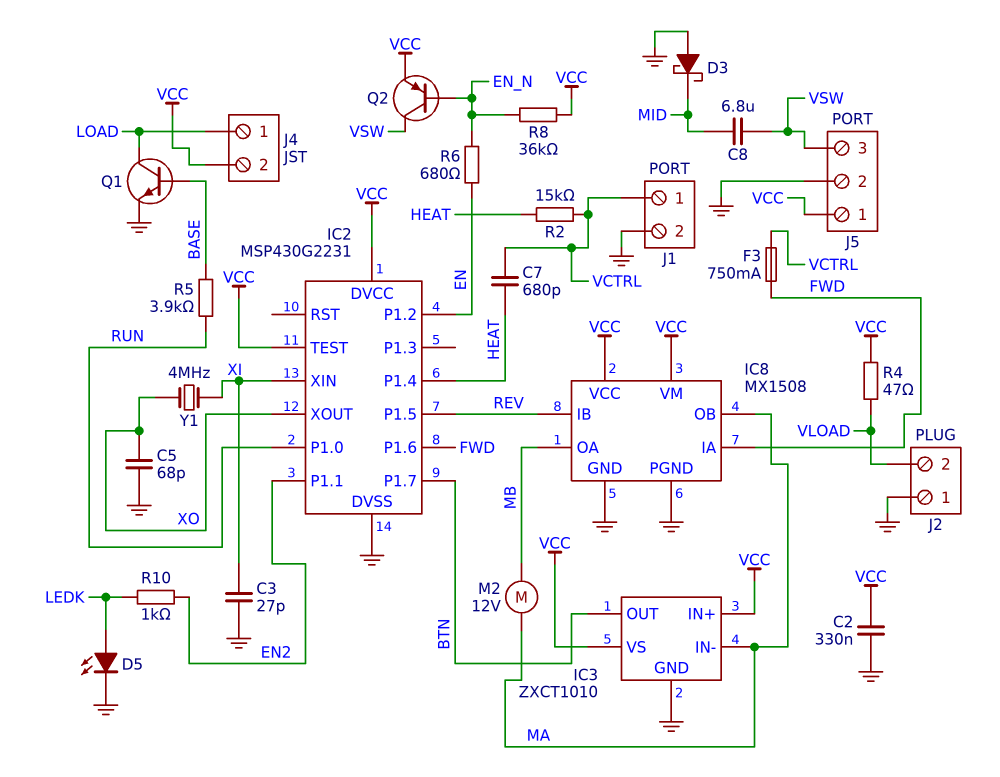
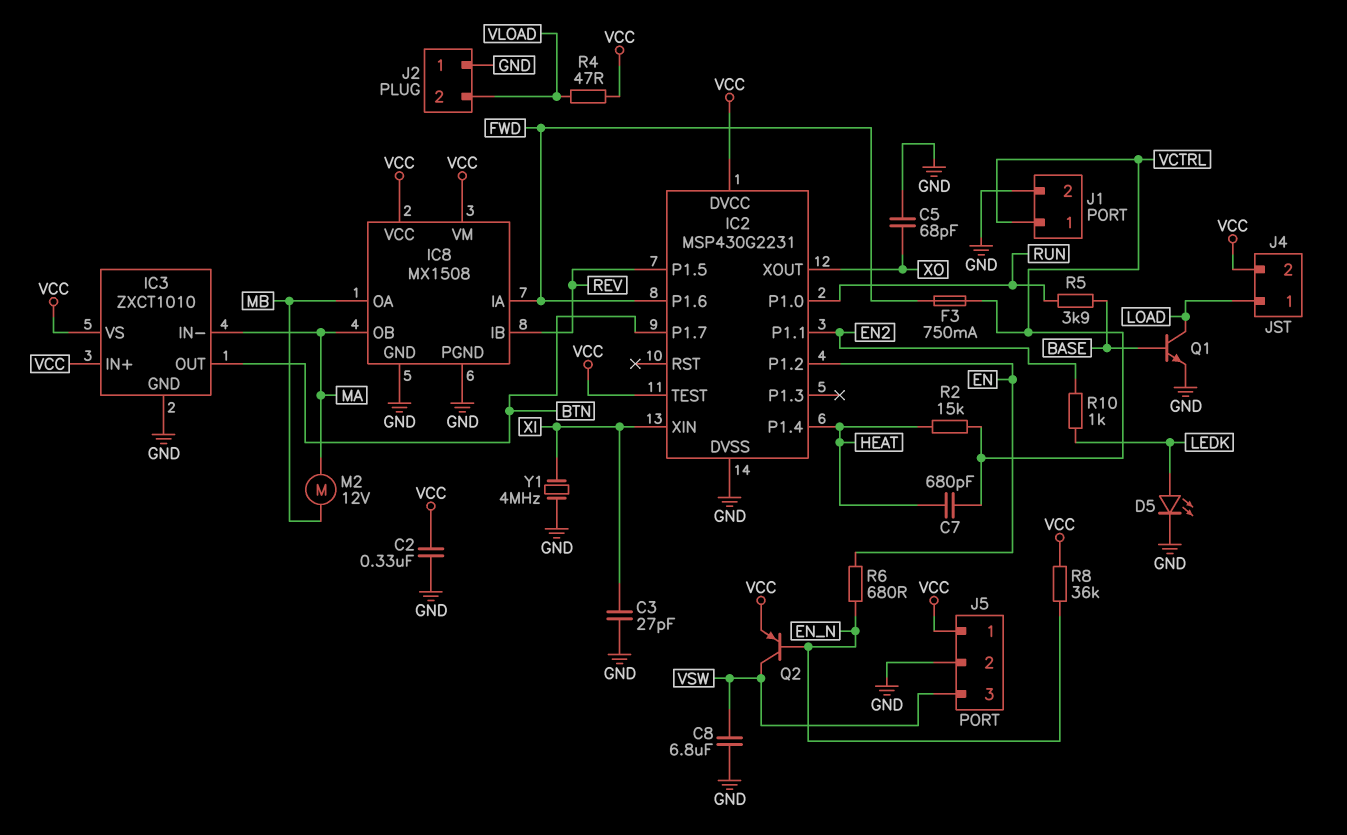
C8: 6.8uF (MID, VSW) -> 6.8uF (GND, VSW)
D3: schottky (A GND, K MID) -> none
Y1: 4MHz (XI, XO) -> 4MHz (GND, XI)

